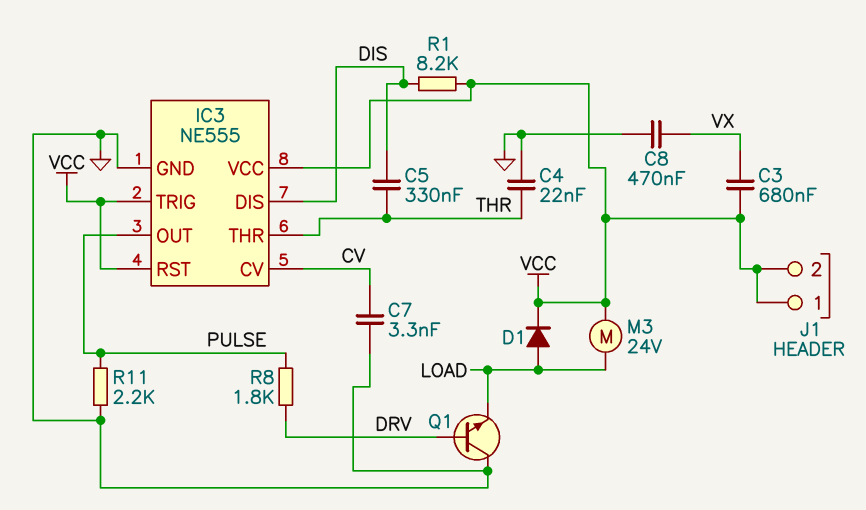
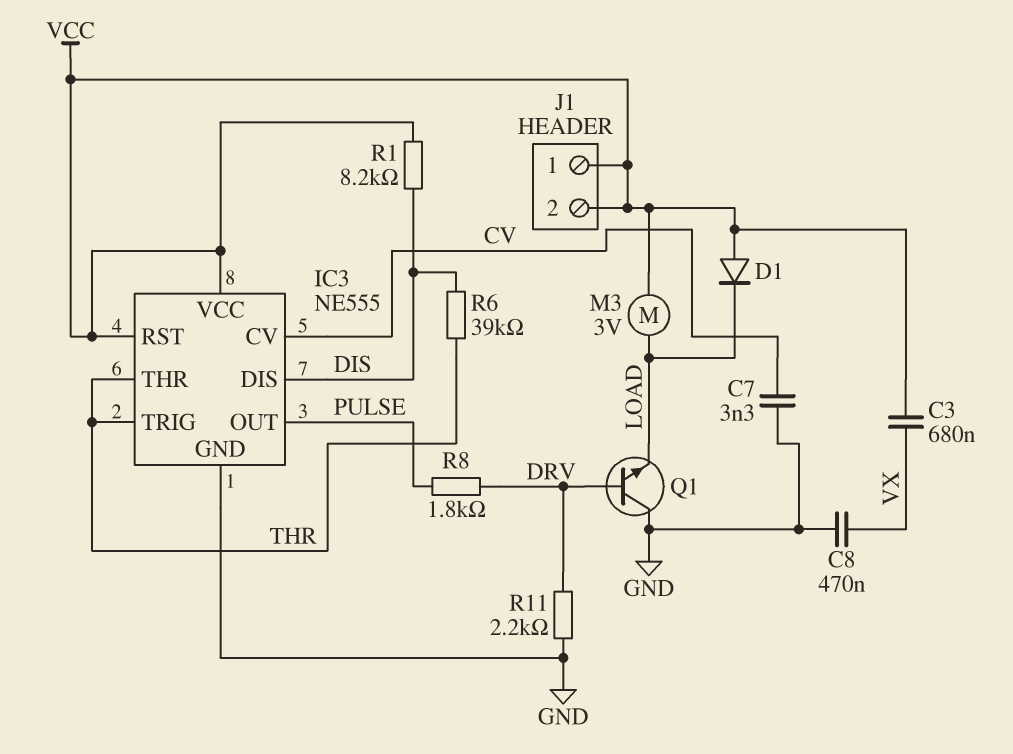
C4: 22nF (GND, THR) -> none
C5: 330nF (DIS, THR) -> none
D1: diode (A LOAD, K VCC) -> diode (A VCC, K LOAD)
IC3 pin TRIG: VCC -> THR
M3: motor 24V (LOAD, VCC) -> motor 3V (LOAD, VCC)
R6: none -> 39k (DIS, THR)
R11: 2.2k (GND, PULSE) -> 2.2k (DRV, GND)

